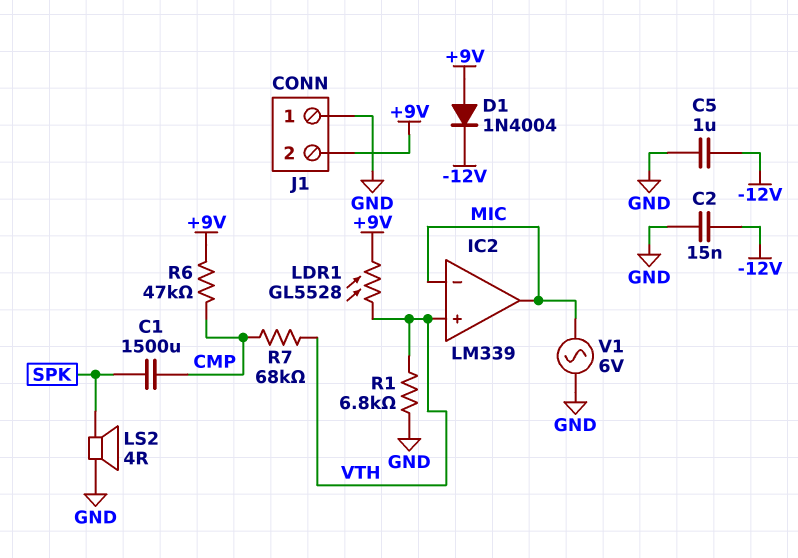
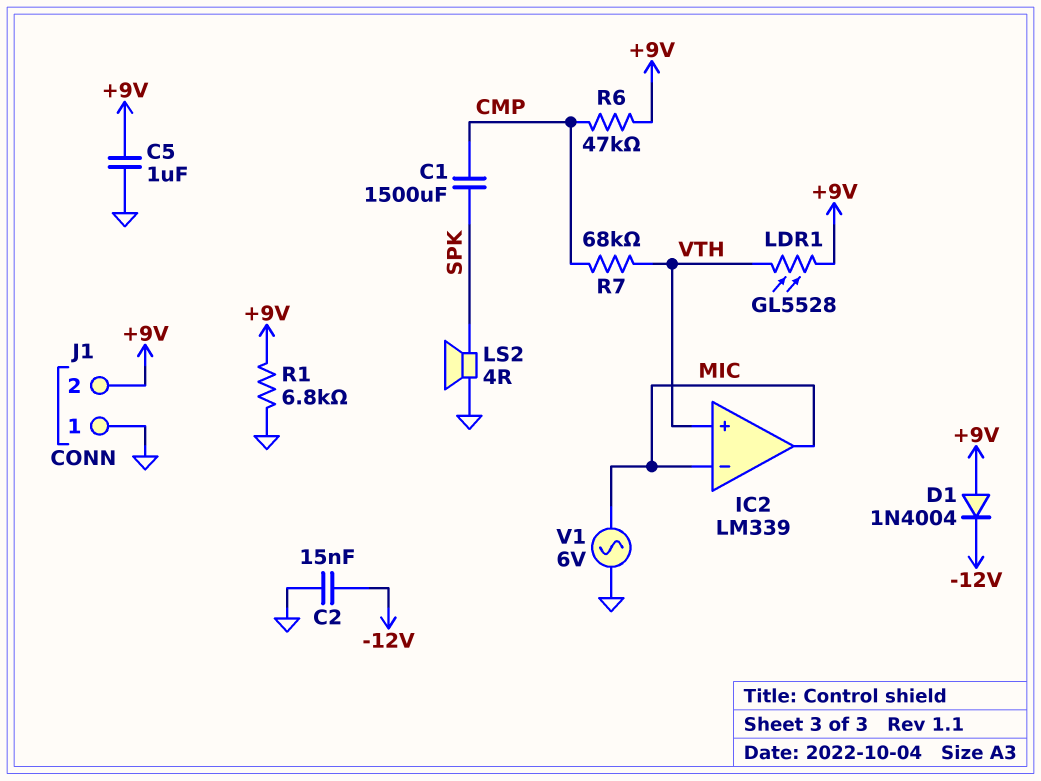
C5: 1uF (-12V, GND) -> 1uF (+9V, GND)
R1: 6.8k (GND, VTH) -> 6.8k (+9V, GND)

